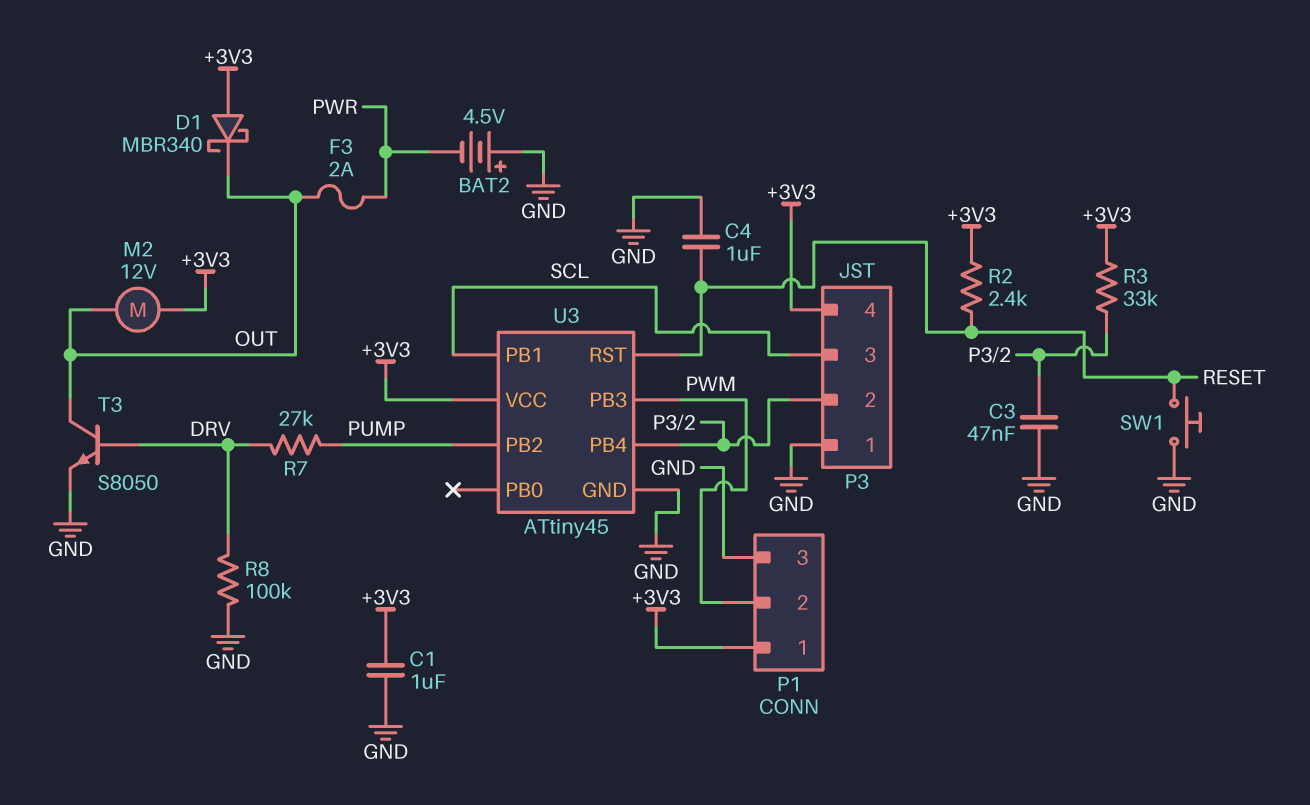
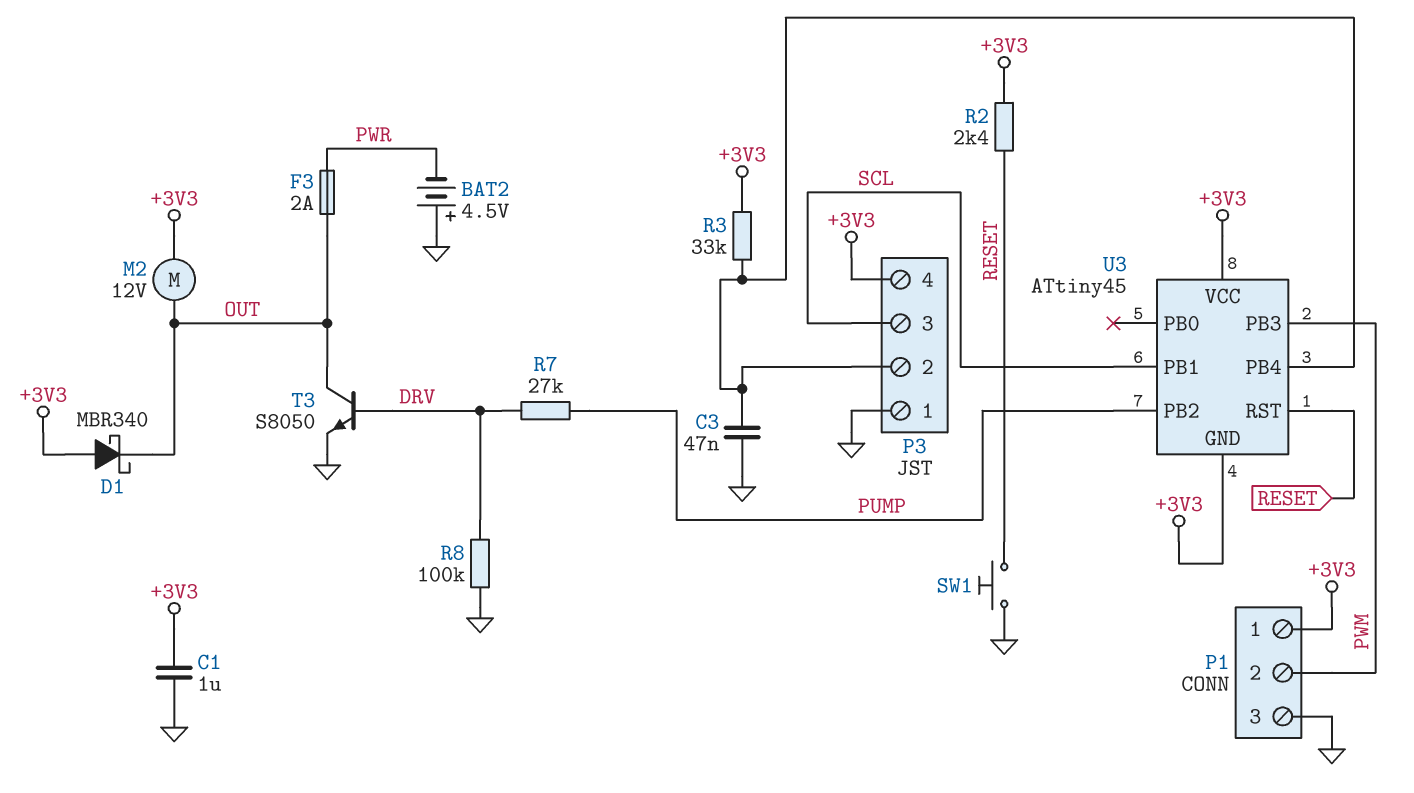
C4: 1uF (GND, RESET) -> none
U3 pin GND: GND -> +3V3

